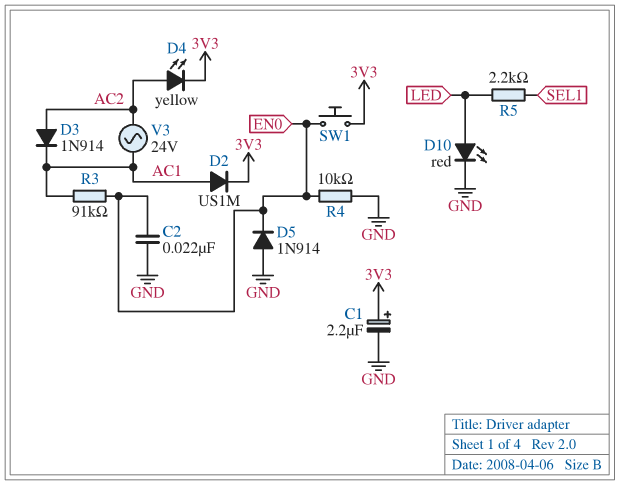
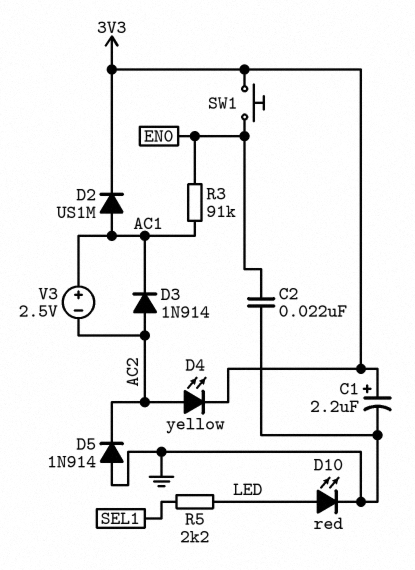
D5: diode 1N914 (A GND, K EN0) -> diode 1N914 (A GND, K AC2)
R4: 10k (EN0, GND) -> none
V3: AC 24V (AC1, AC2) -> 2.5V (plus AC1, minus AC2)

